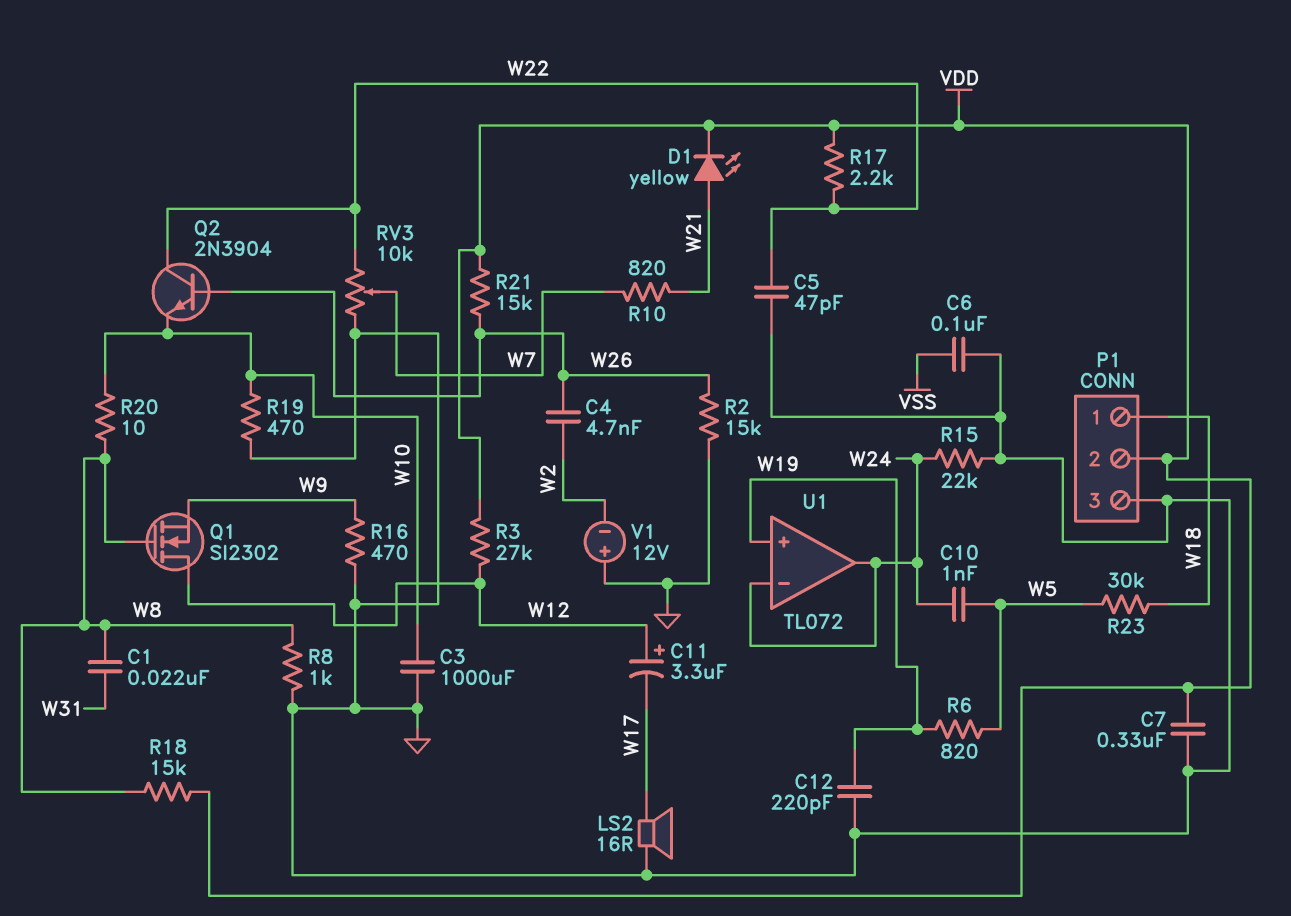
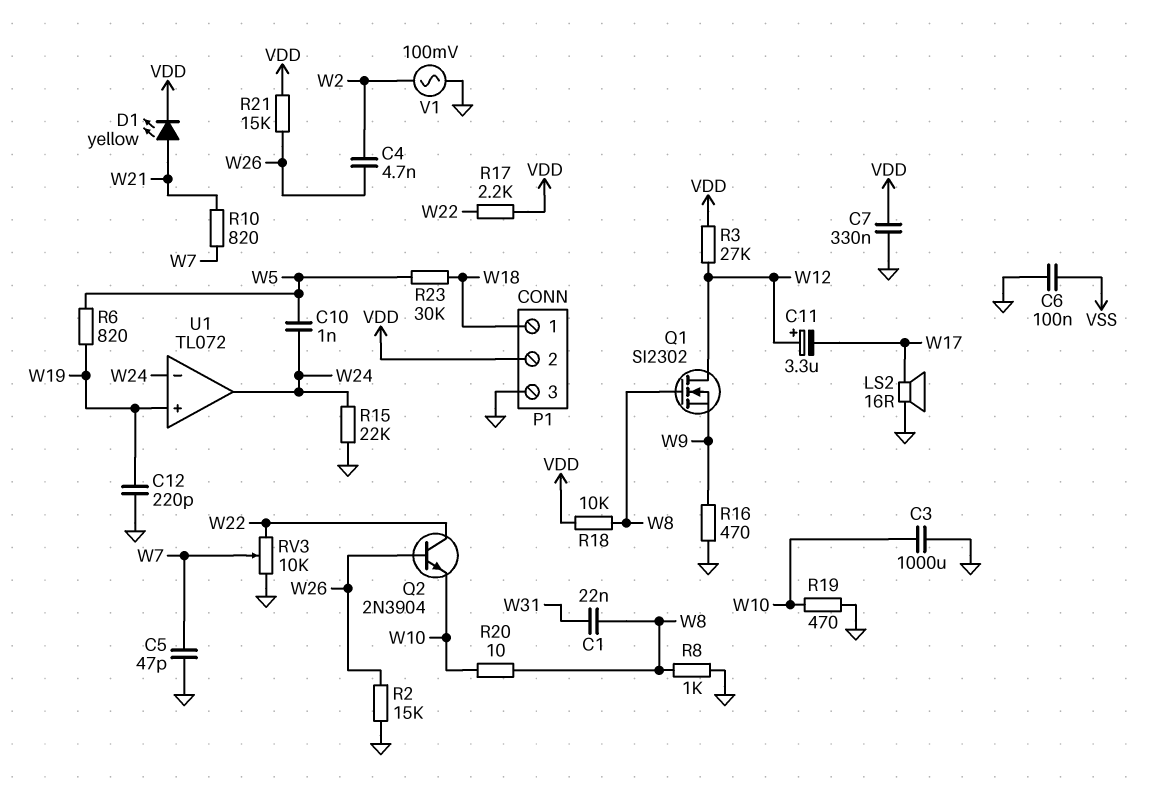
C5: 47pF (GND, W22) -> 47pF (GND, W7)
R18: 15k (VDD, W8) -> 10k (VDD, W8)
V1: 12V (plus GND, minus W2) -> AC 100mV (GND, W2)

